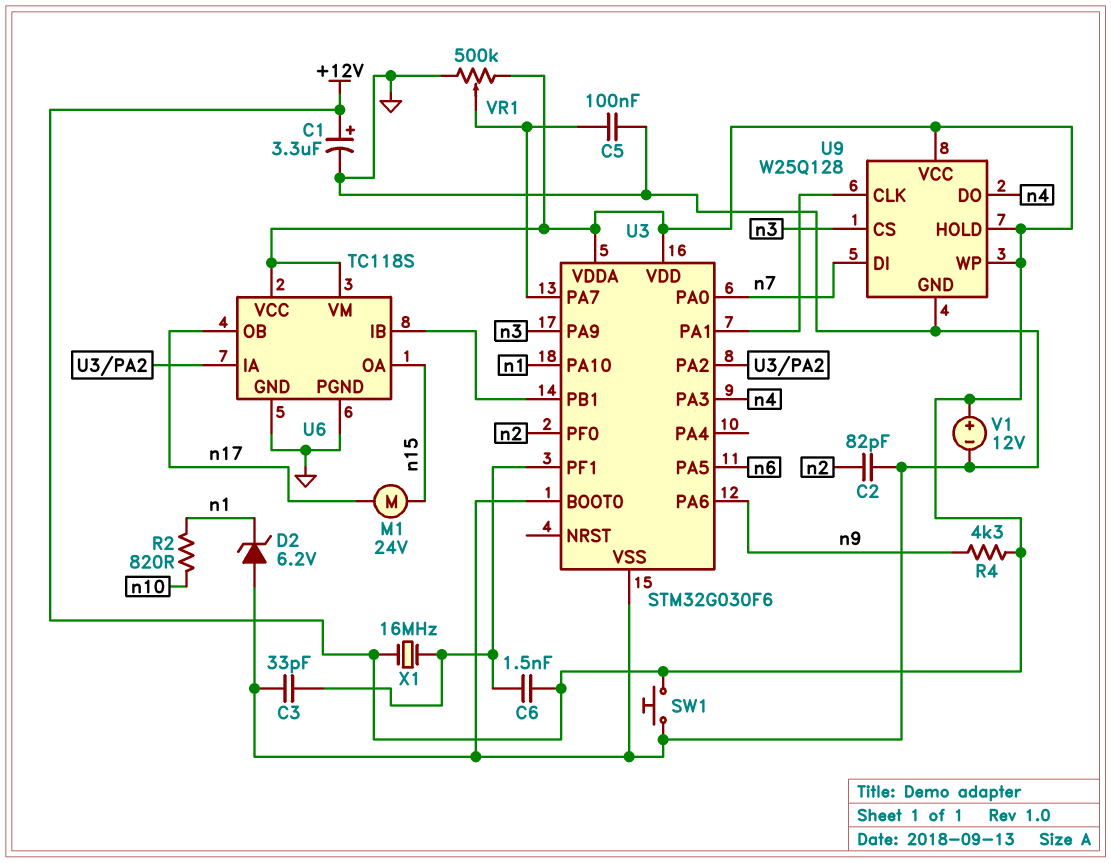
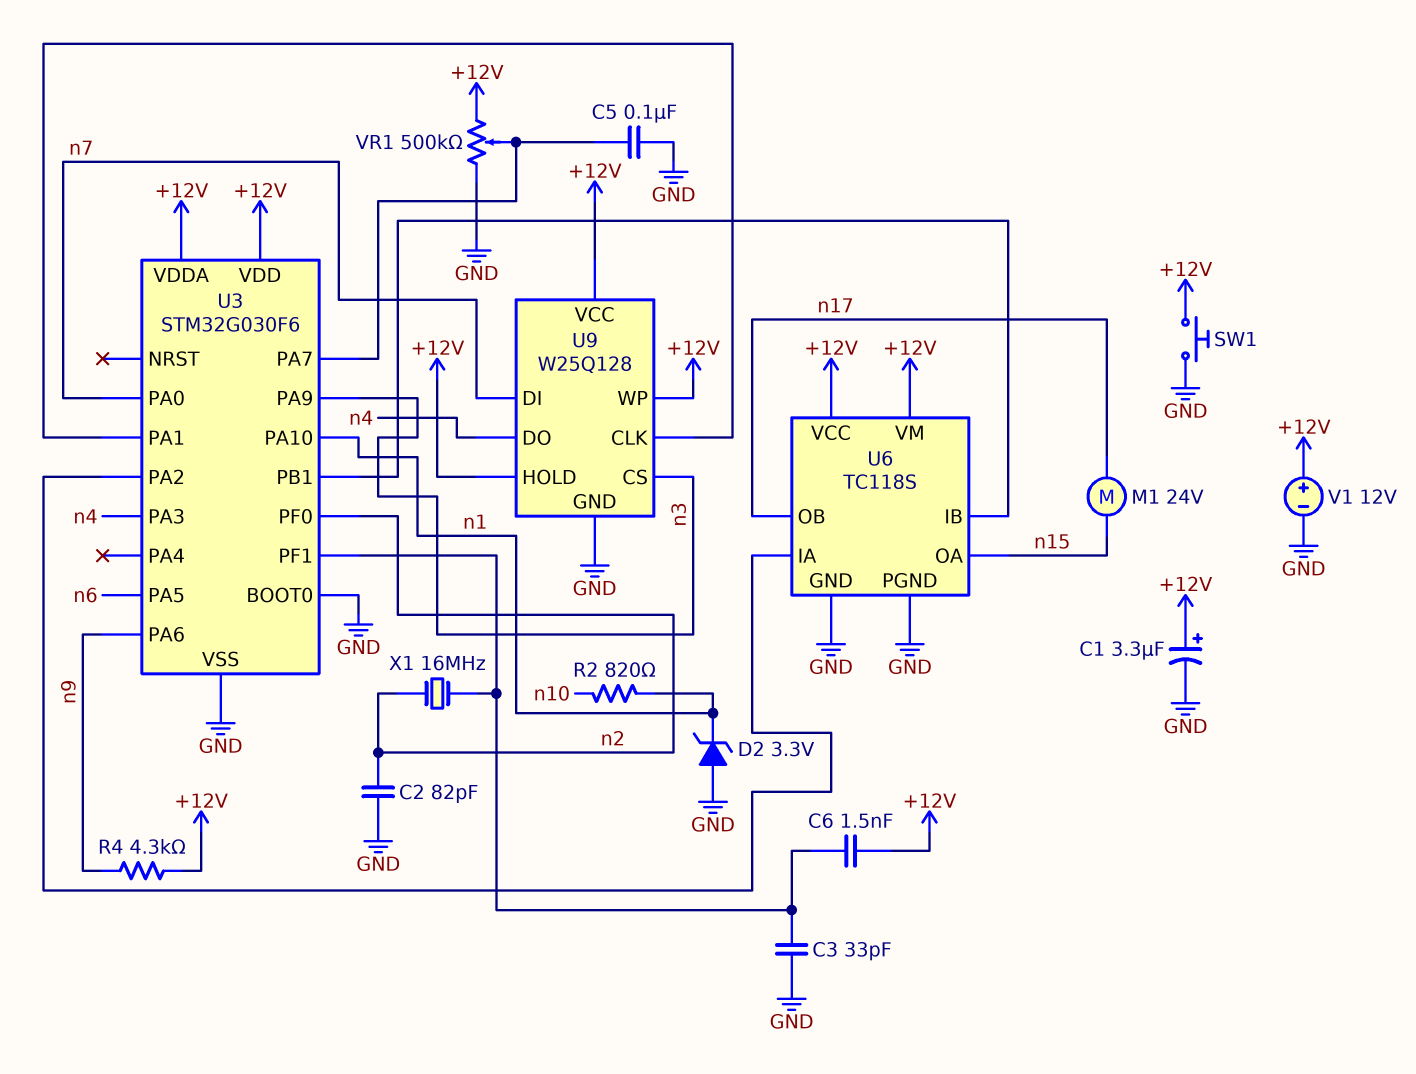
D2: zener 6.2V (A GND, K n1) -> zener 3.3V (A GND, K n1)
X1: 16MHz (+12V, U3/PF1) -> 16MHz (U3/PF1, n2)

